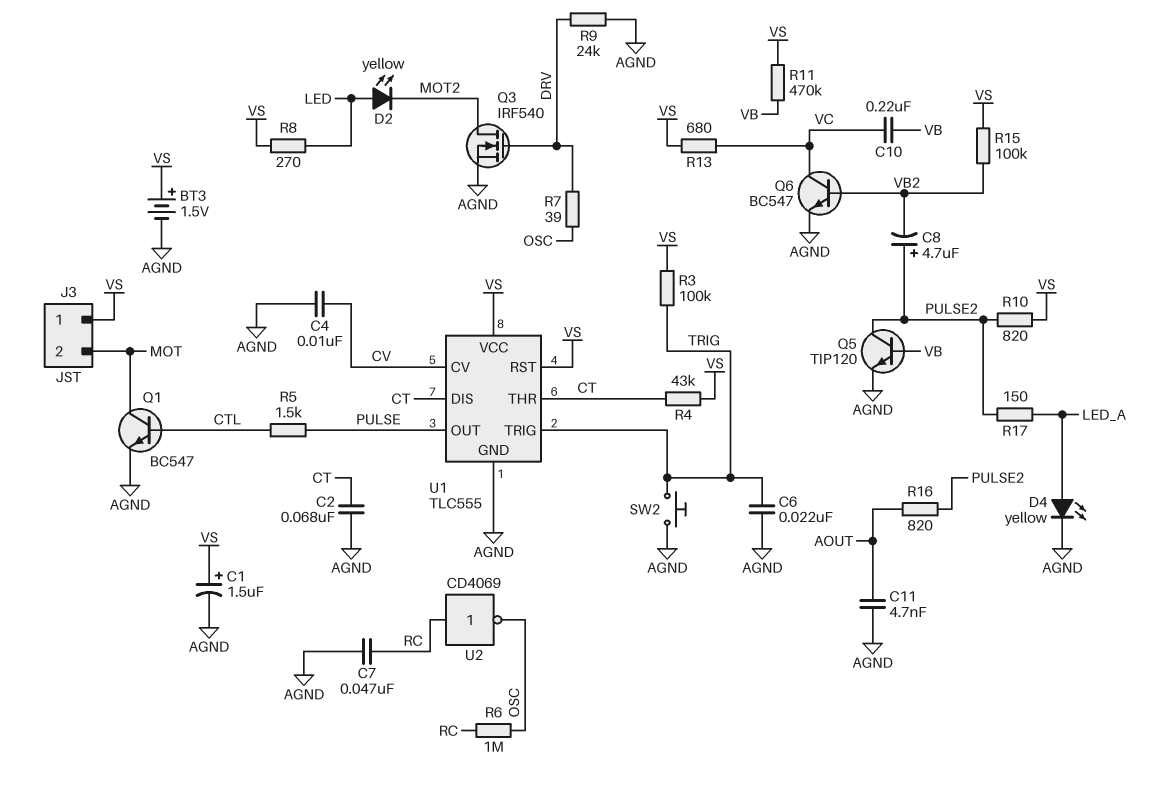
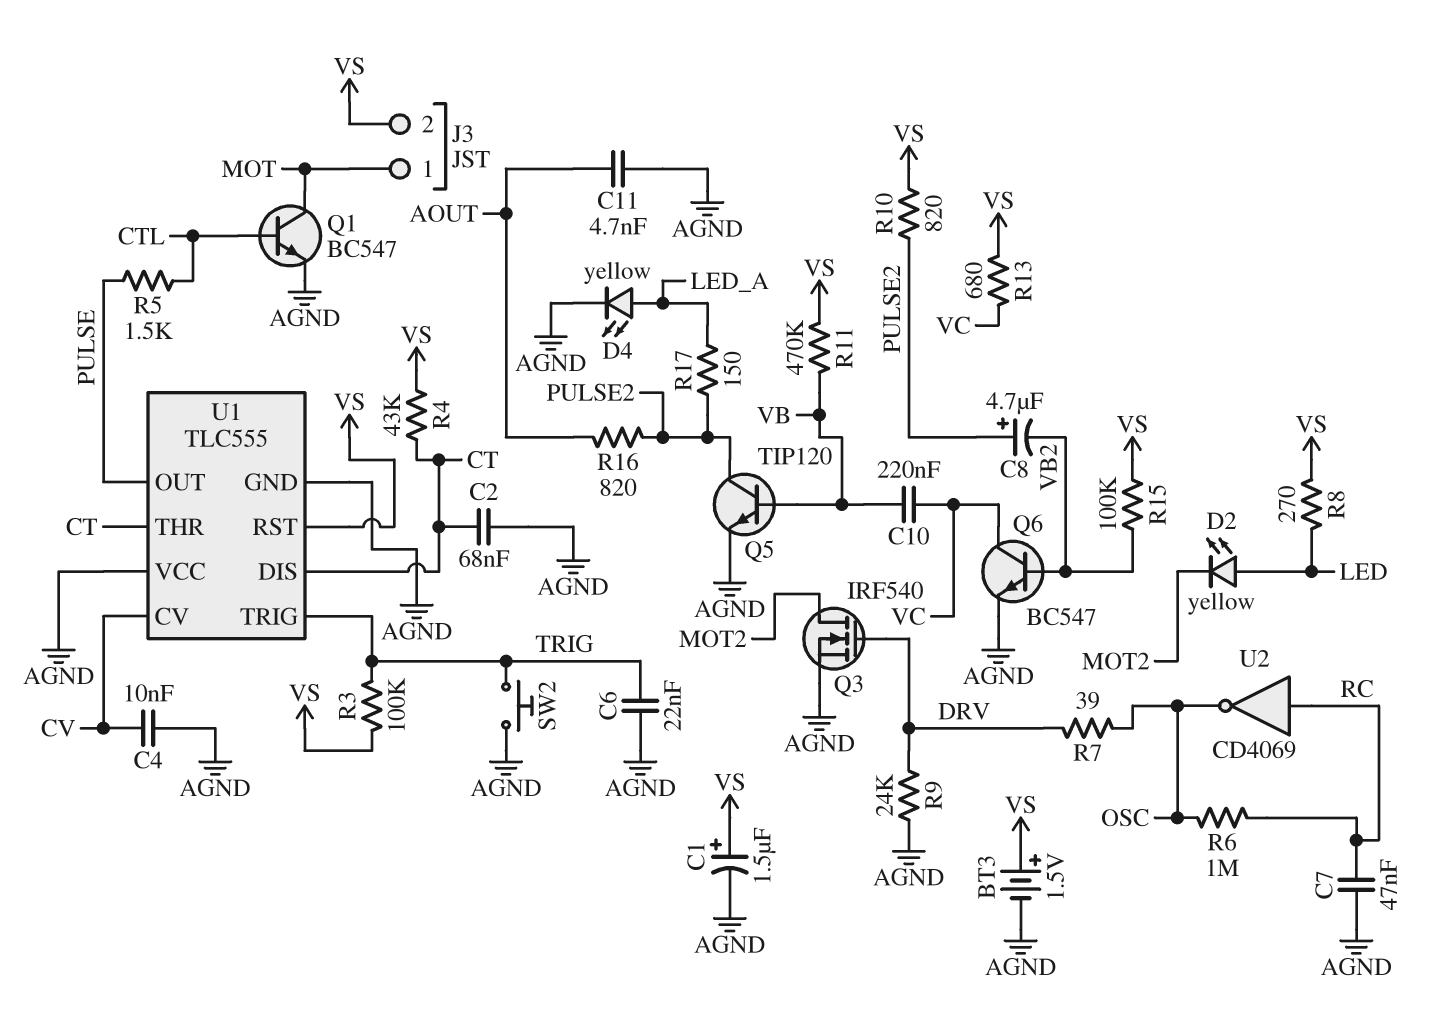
J3 pin 1: VS -> MOT
J3 pin 2: MOT -> VS
U1 pin VCC: VS -> AGND

